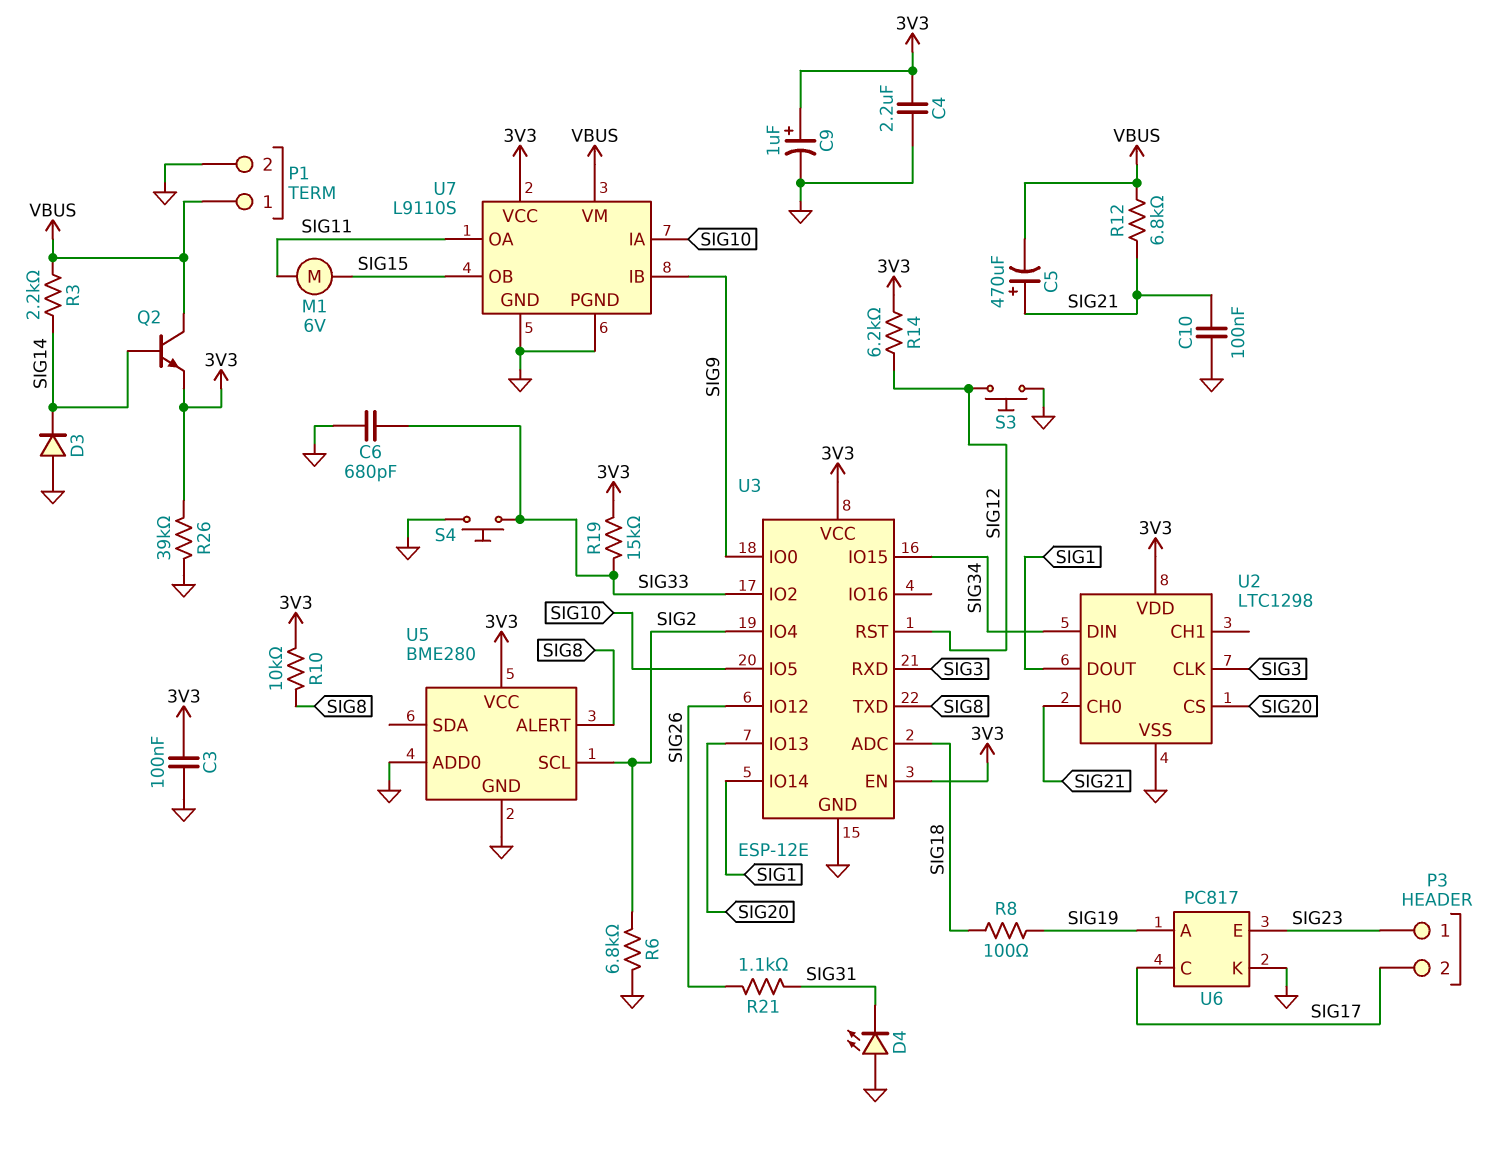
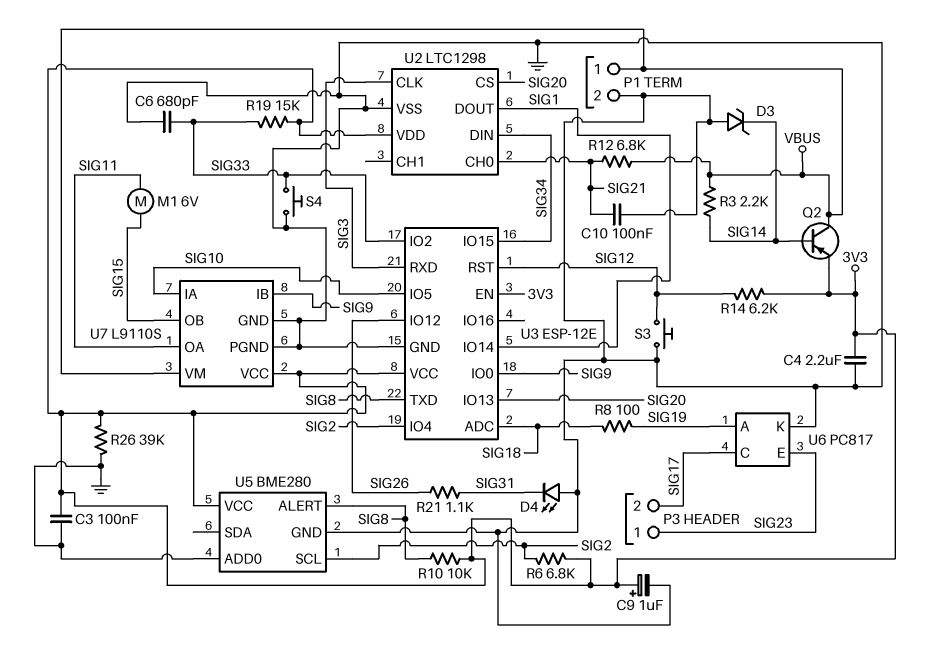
C5: 470uF (plus SIG21, minus VBUS) -> none
D3: diode (A GND, K SIG14) -> zener (A GND, K SIG14)
Q2: NPN (B SIG14, C VBUS, E 3V3) -> PNP (B SIG14, C VBUS, E 3V3)
R6: 6.8k (GND, SIG2) -> 6.8k (3V3, SIG2)

